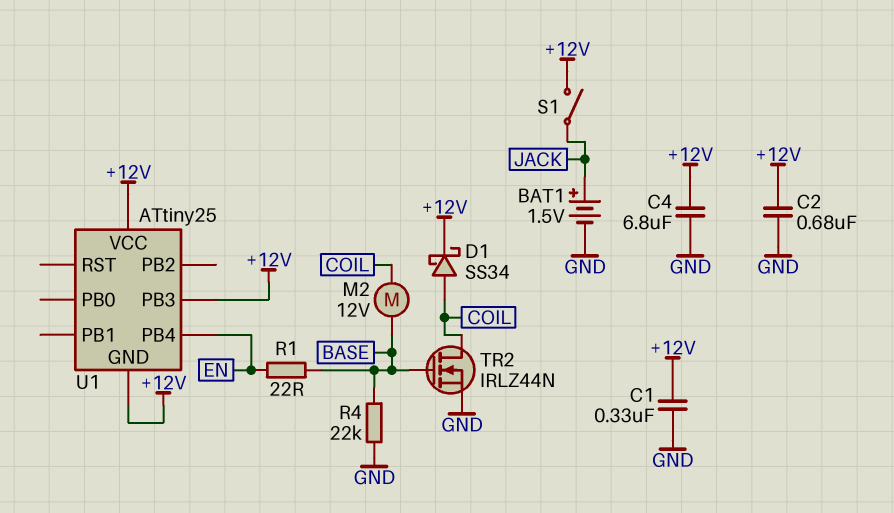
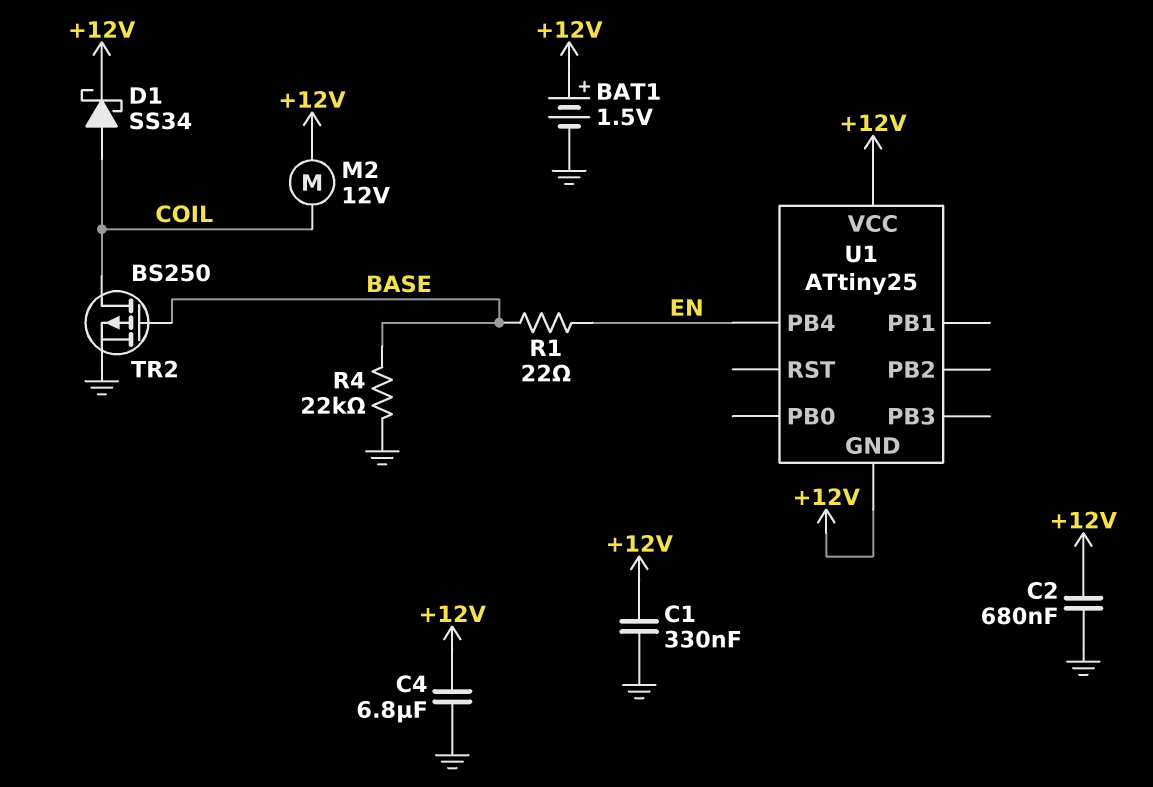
BAT1: 1.5V (plus JACK, minus GND) -> 1.5V (plus +12V, minus GND)
M2: motor 12V (BASE, COIL) -> motor 12V (+12V, COIL)
S1: switch (+12V, JACK) -> none
TR2: NMOS IRLZ44N (G BASE, D COIL, S GND) -> PMOS BS250 (G BASE, D COIL, S GND)
U1 pin PB3: +12V -> none

